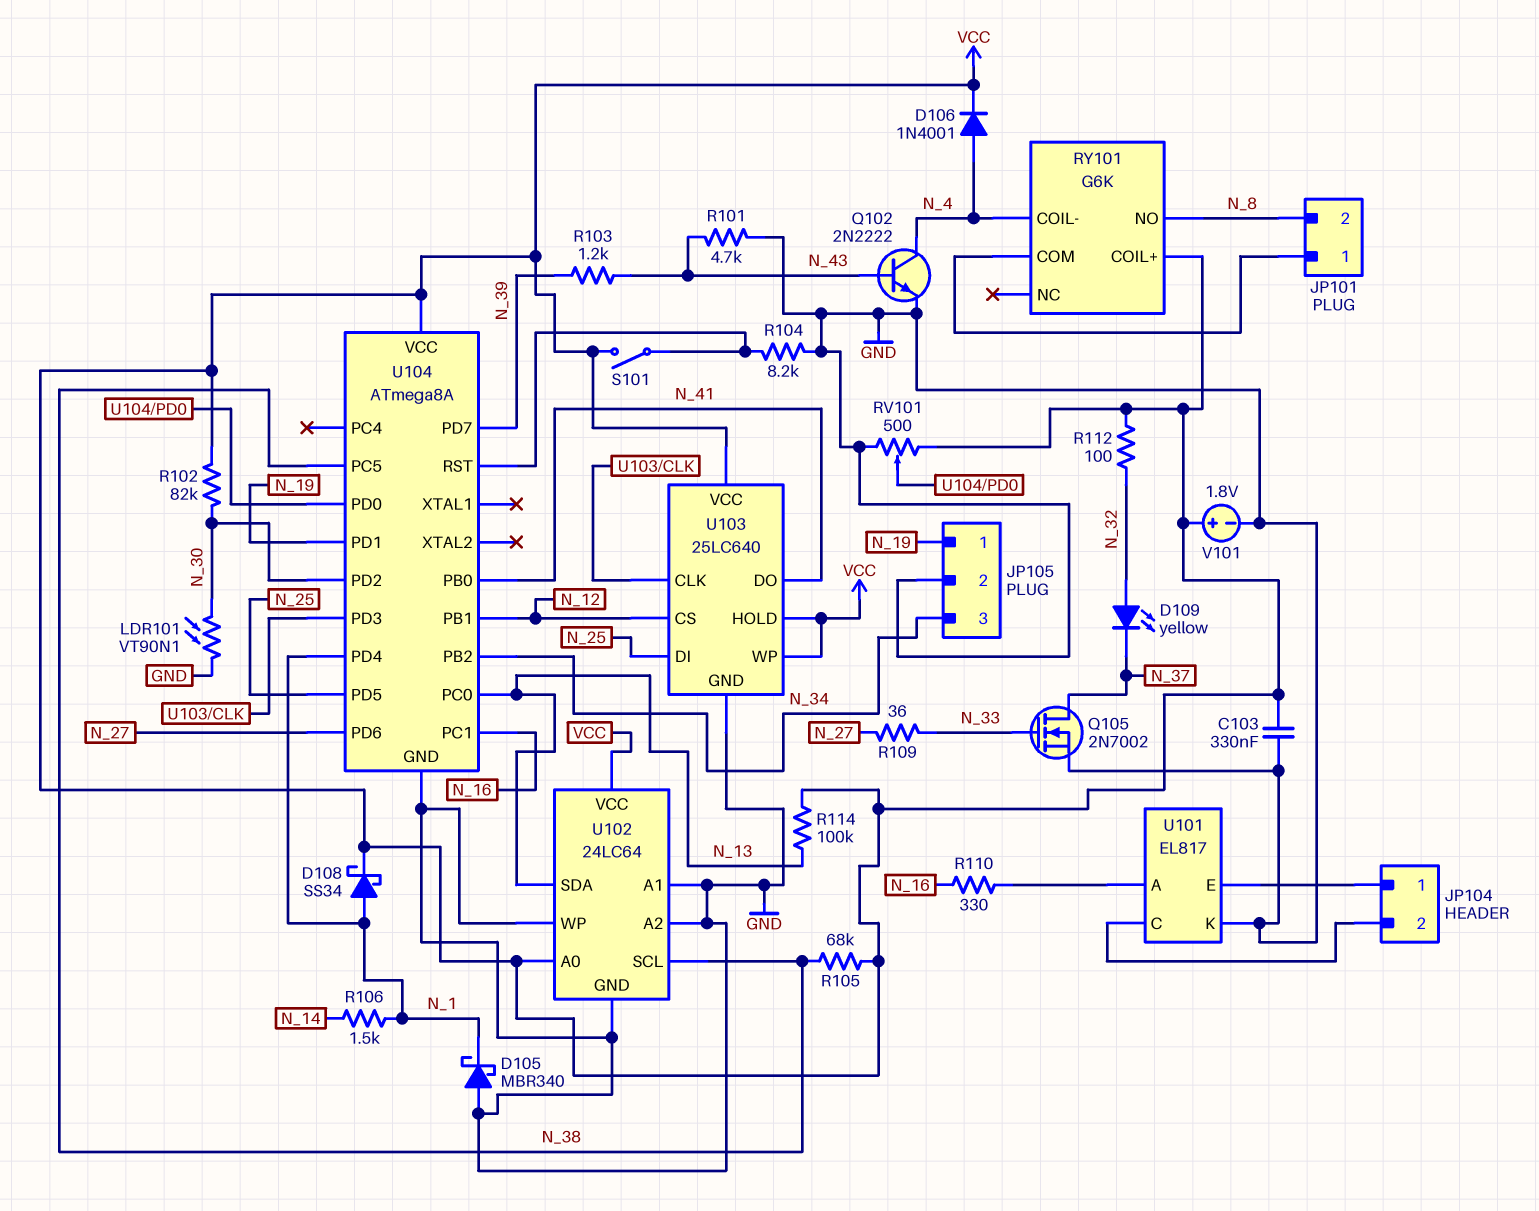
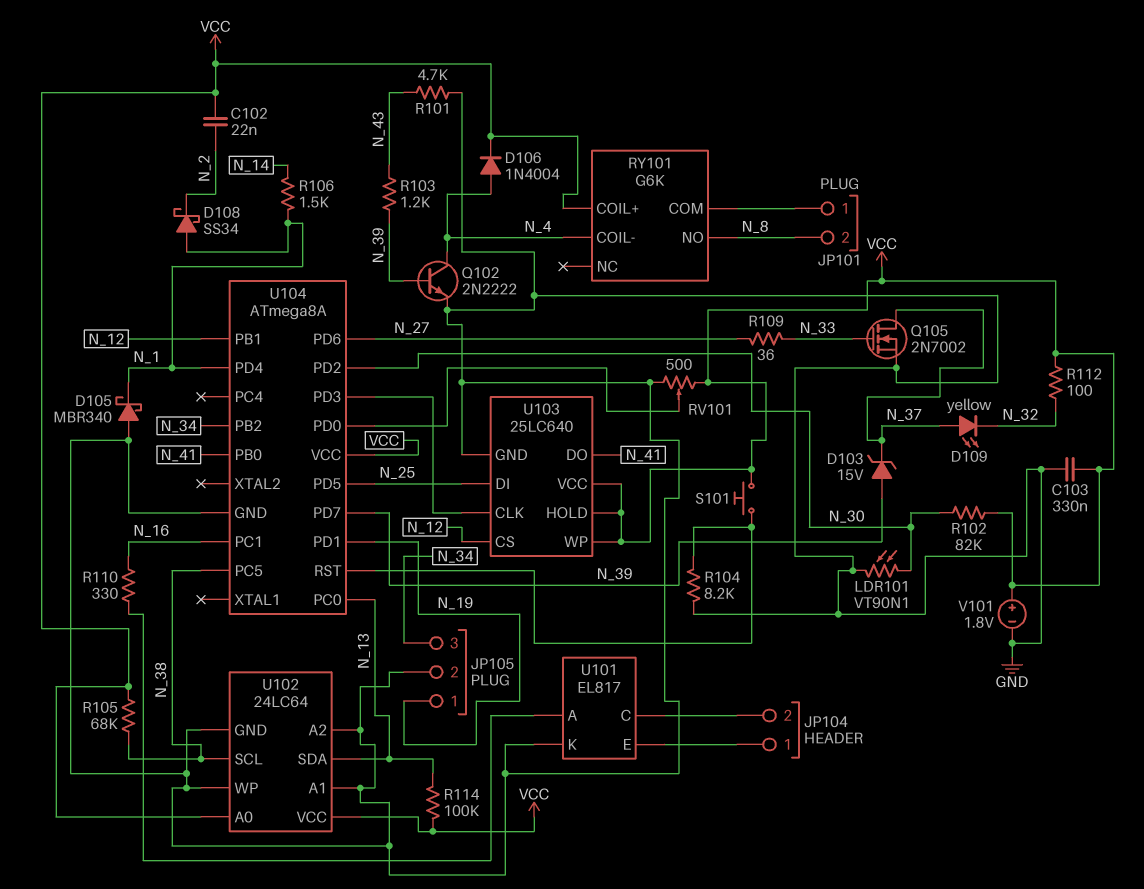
C102: none -> 22nF (N_2, VCC)
D103: none -> zener 15V (A N_39, K N_37)
D106: diode 1N4001 (A N_4, K VCC) -> diode 1N4004 (A N_4, K VCC)
D108: schottky SS34 (A N_1, K VCC) -> schottky SS34 (A N_1, K N_2)
D109: LED yellow (A N_32, K N_37) -> LED yellow (A N_37, K N_32)
Q102: NPN 2N2222 (B N_43, C N_4, E GND) -> NPN 2N2222 (B N_39, C N_4, E GND)
S101: switch (U104/RST, VCC) -> button (U104/RST, VCC)

